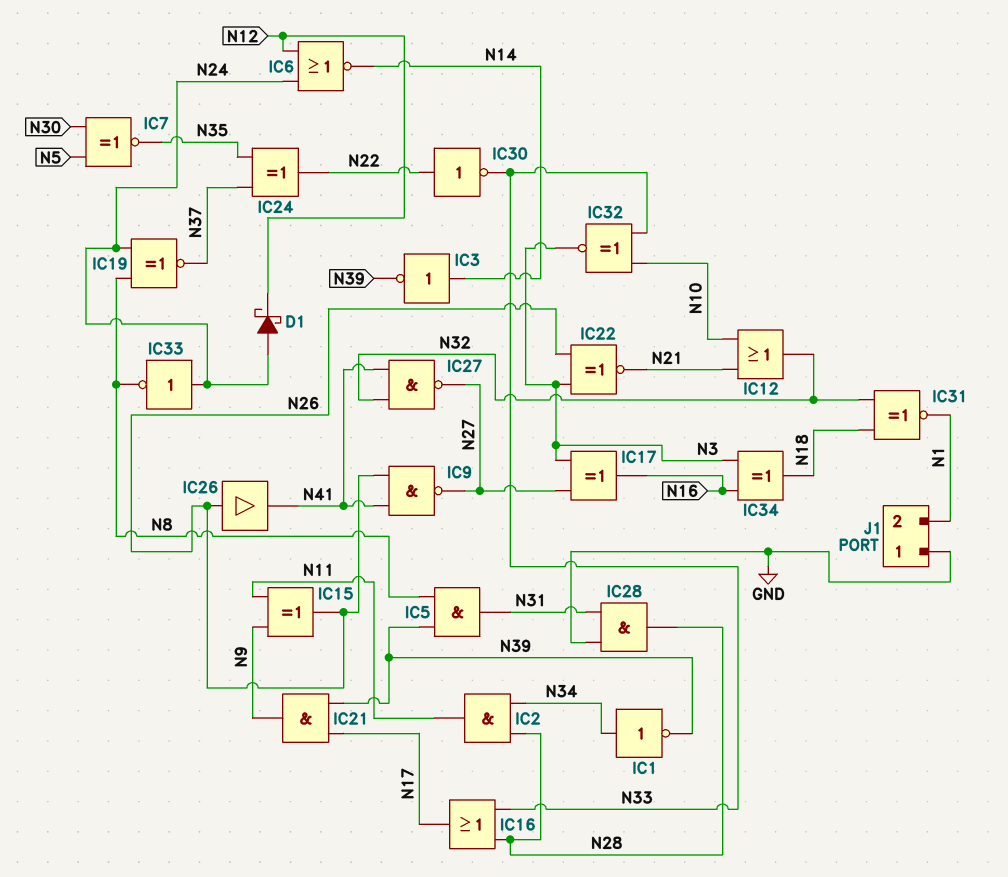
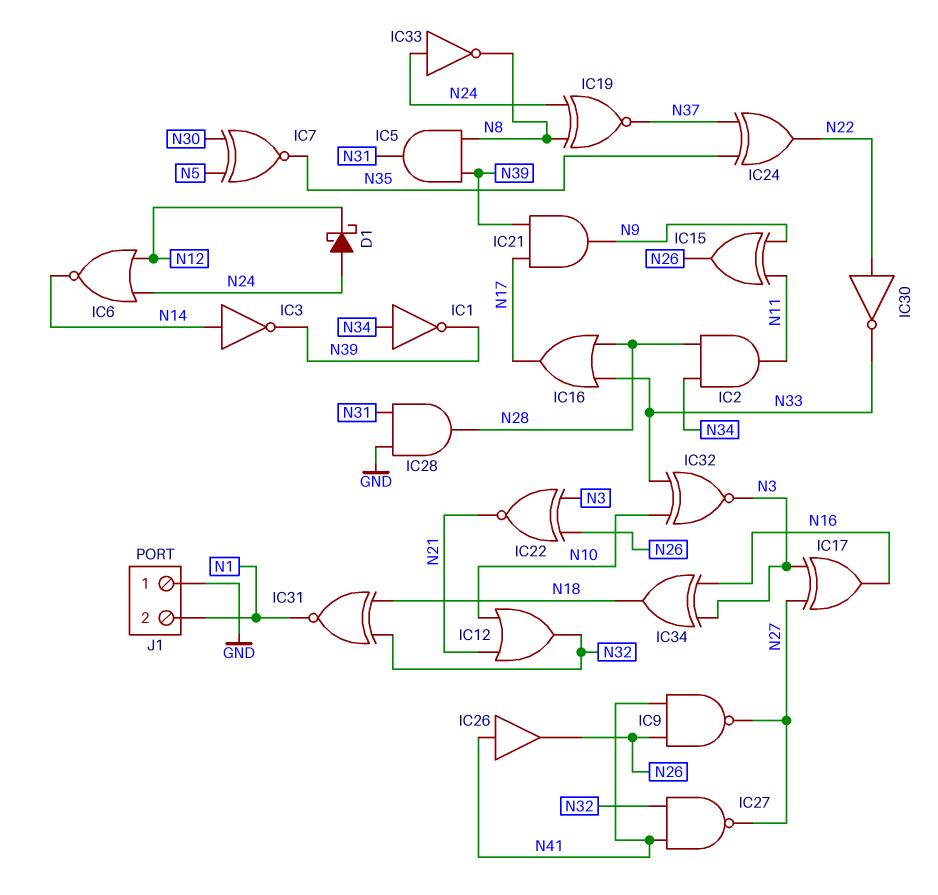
IC26: buffer (in N26, out N41) -> buffer (in N41, out N26)

